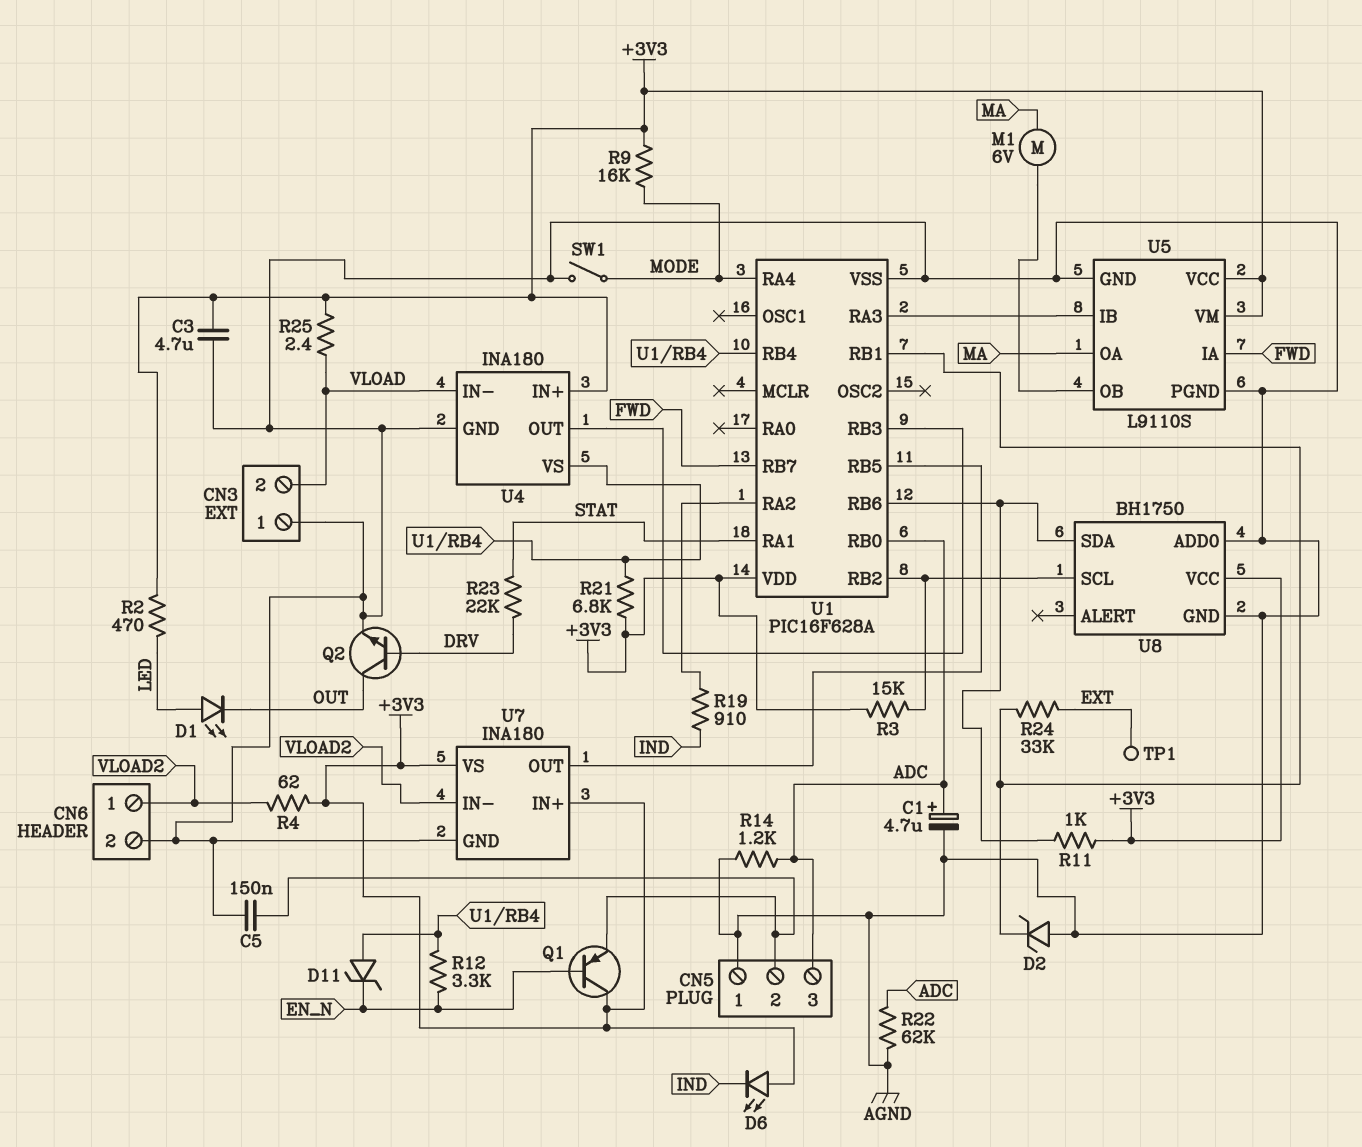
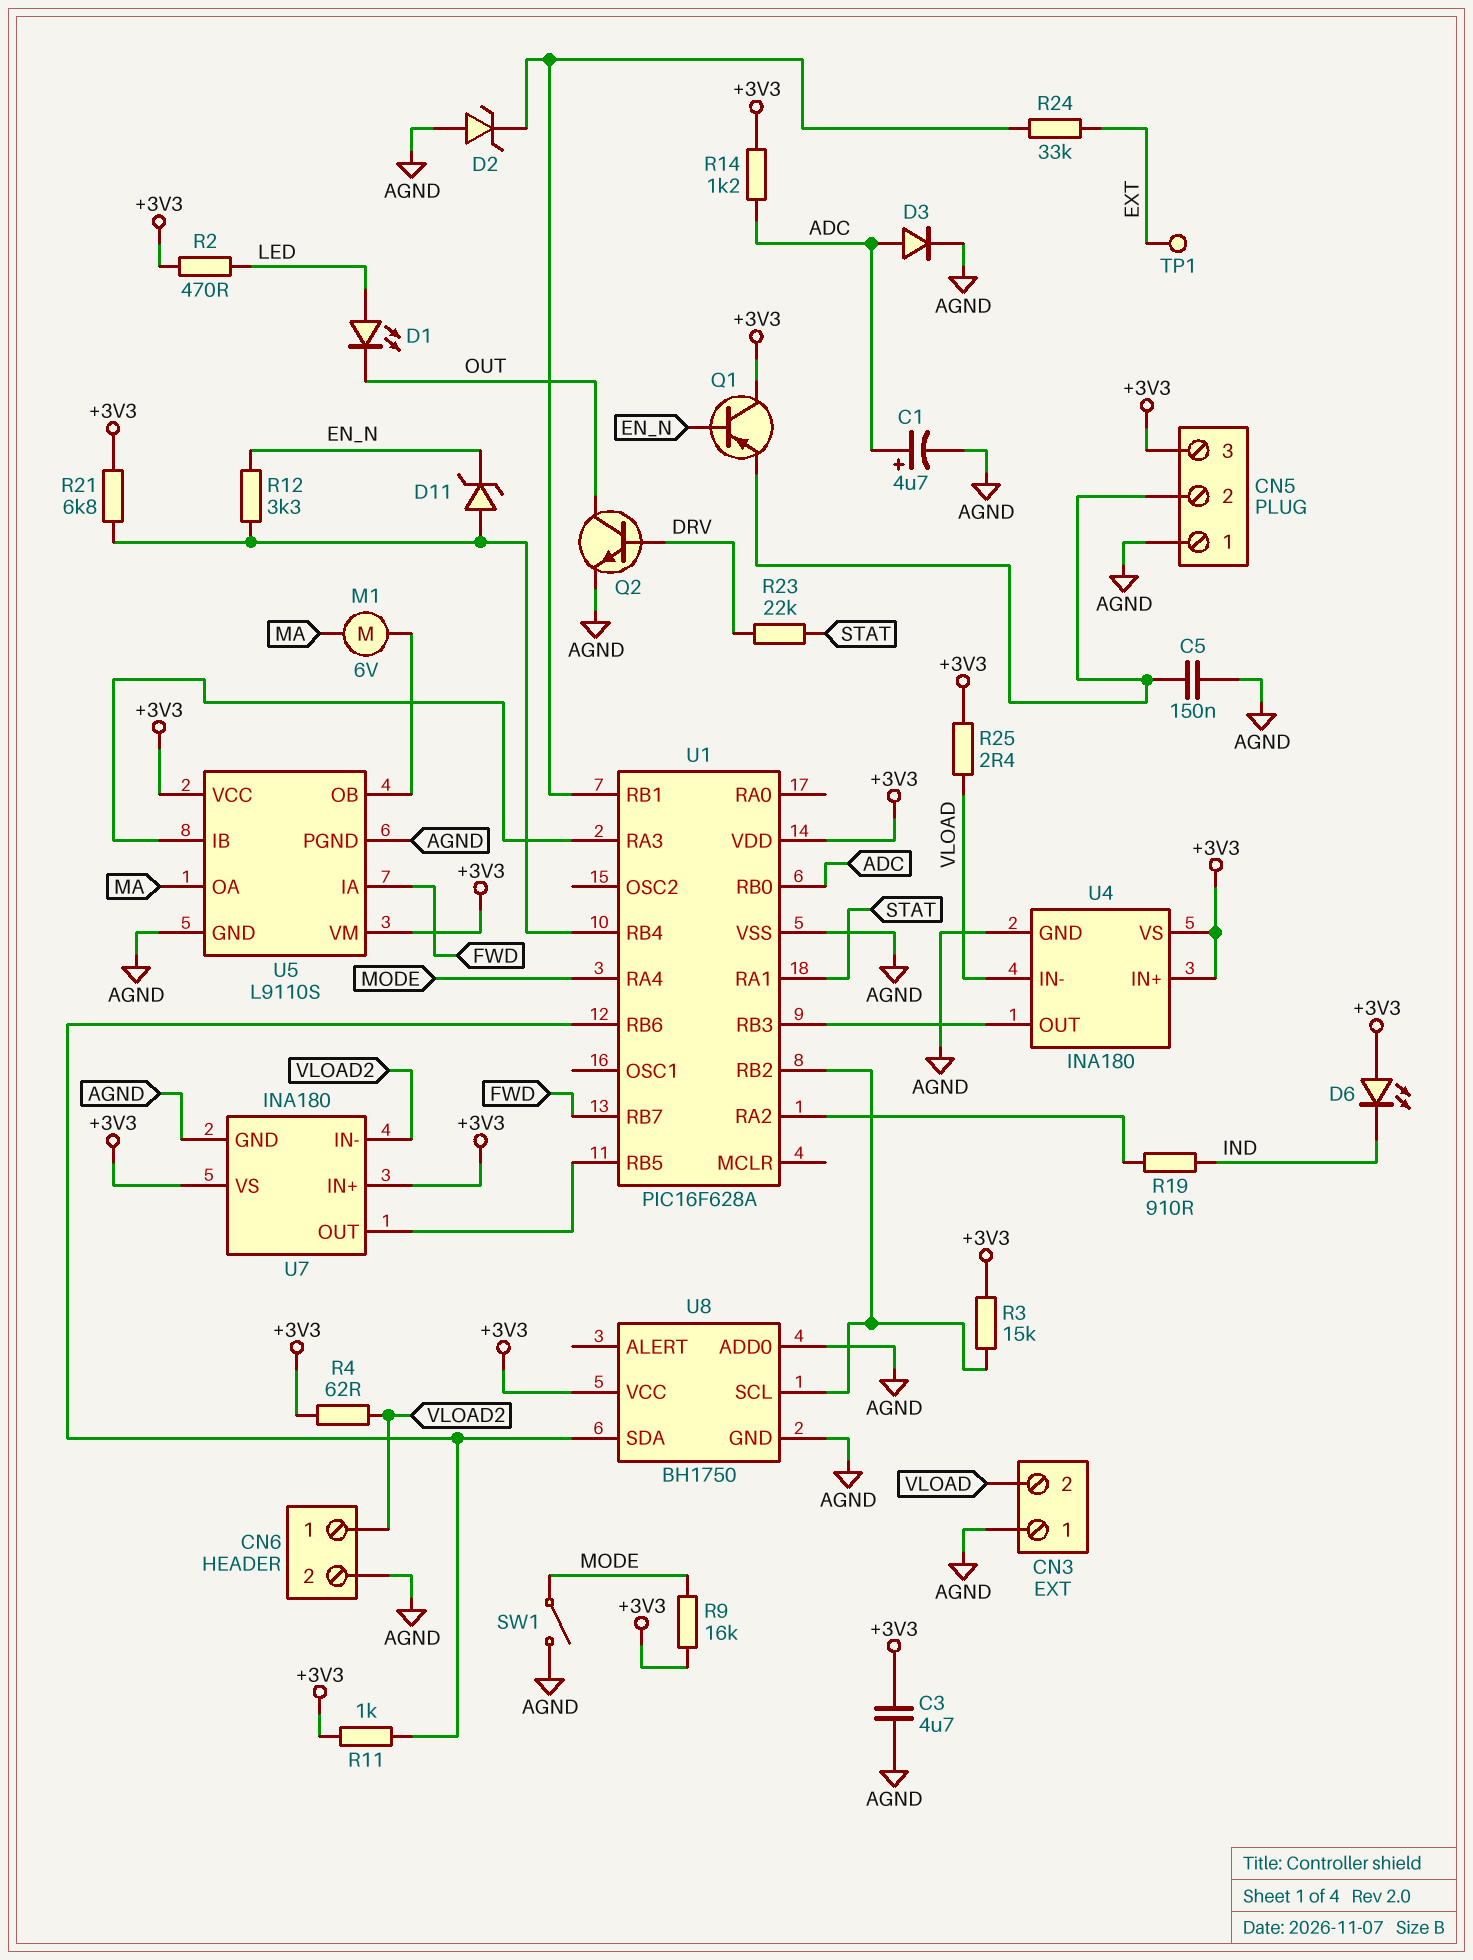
CN5 pin 3: ADC -> +3V3
D3: none -> diode (A ADC, K AGND)
R14: 1.2k (ADC, AGND) -> 1.2k (+3V3, ADC)
R22: 62k (ADC, AGND) -> none
U4 pin VS: U1/RB4 -> +3V3

